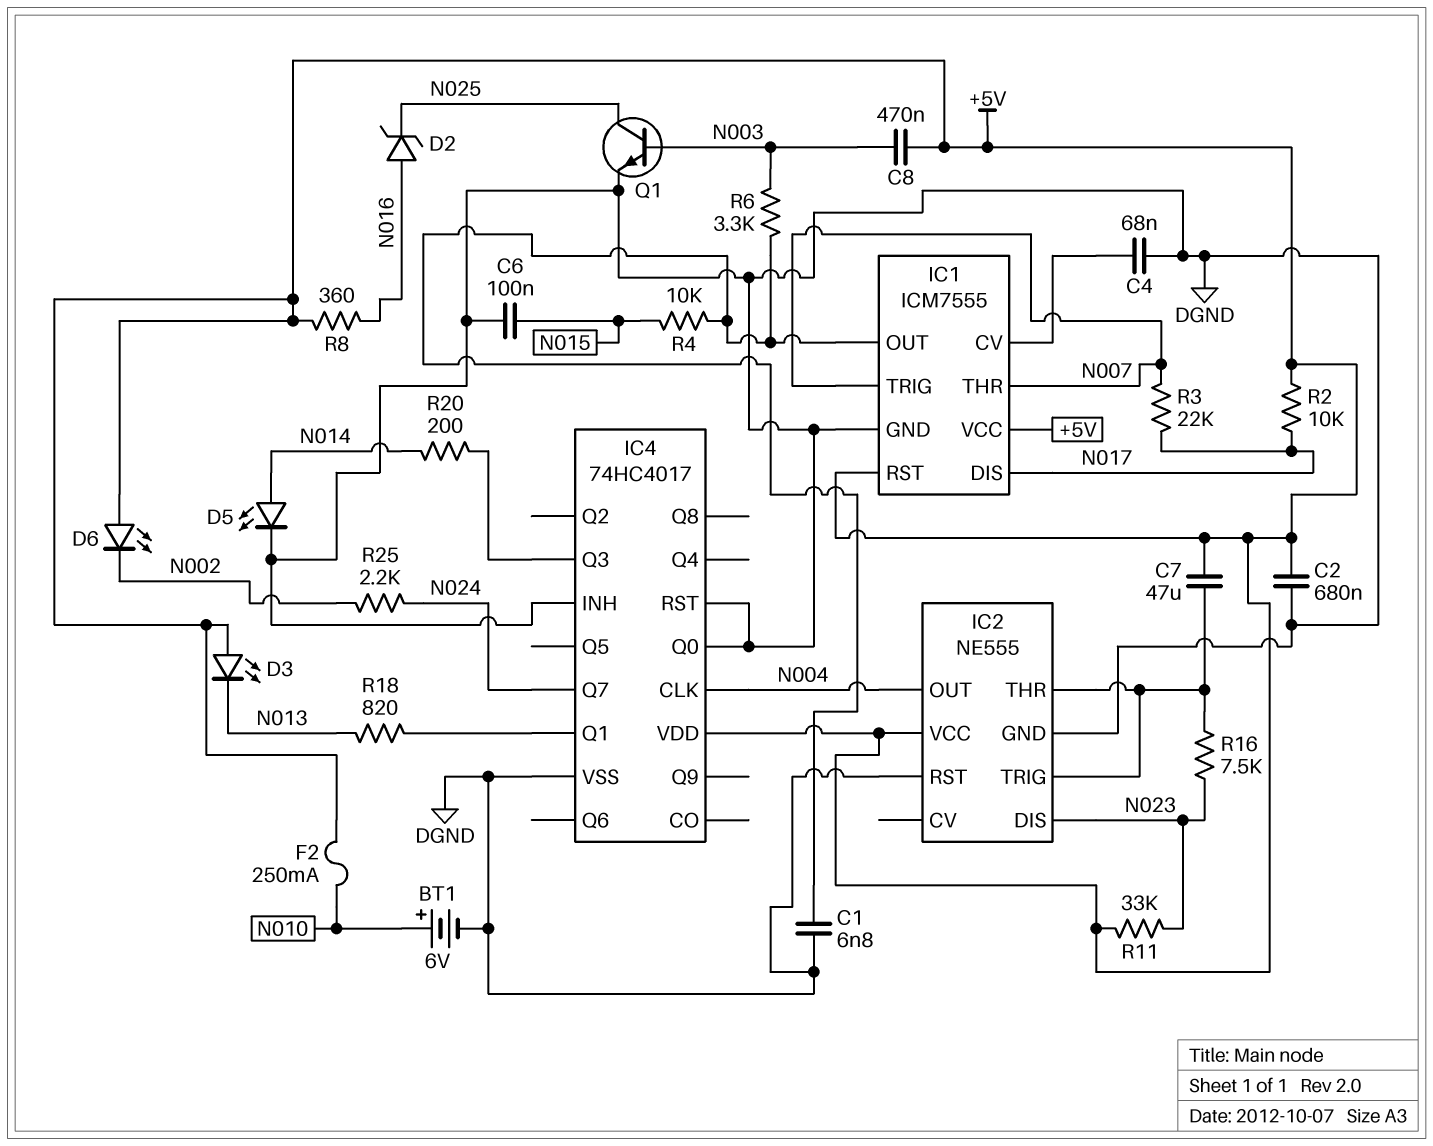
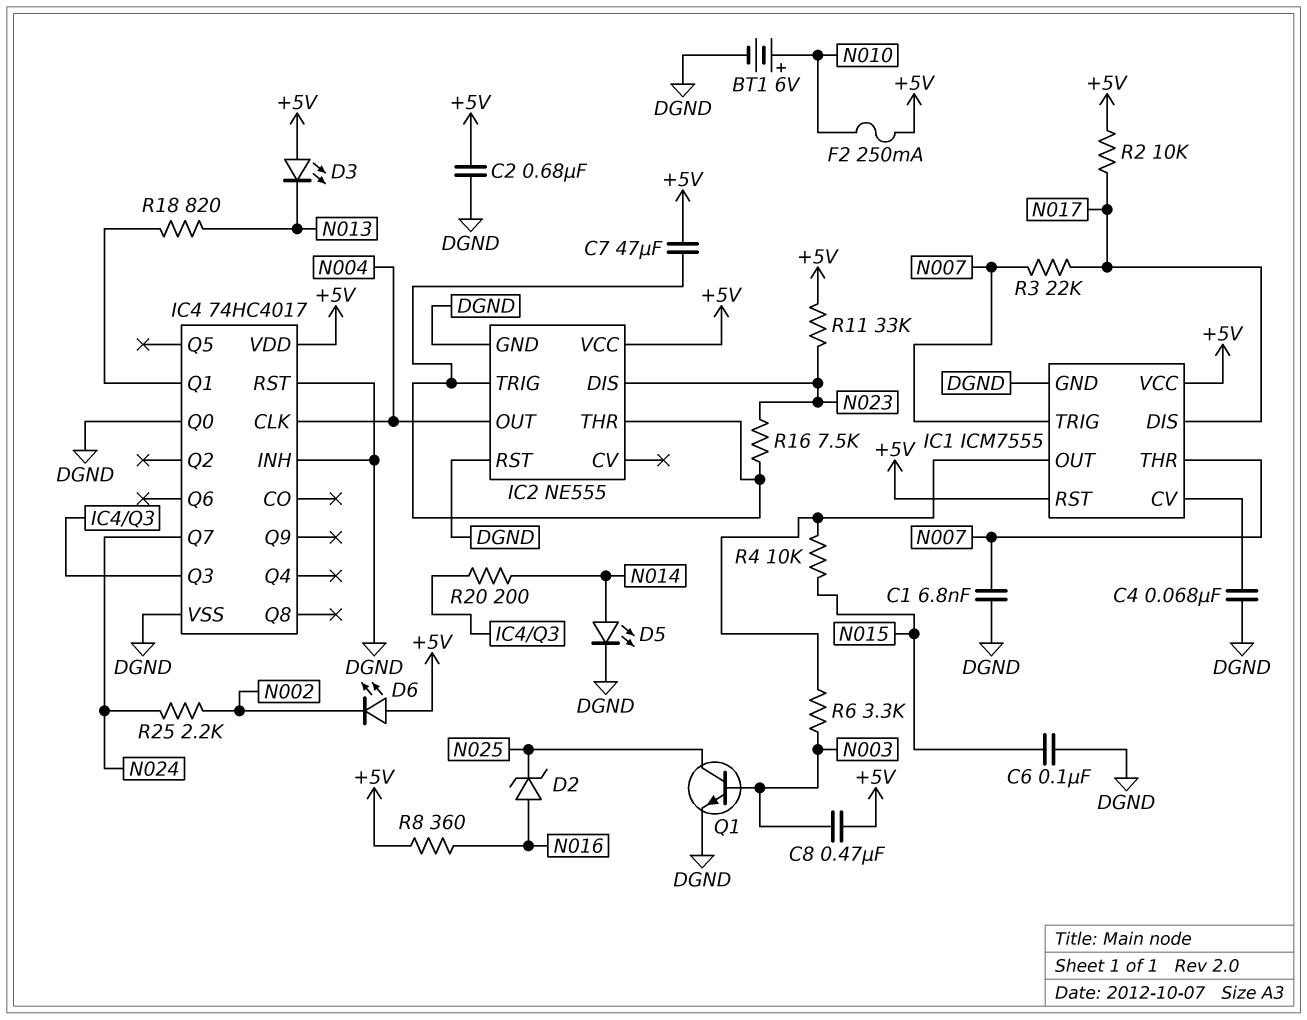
C1: 6.8nF (DGND, IC1/OUT) -> 6.8nF (DGND, N007)

